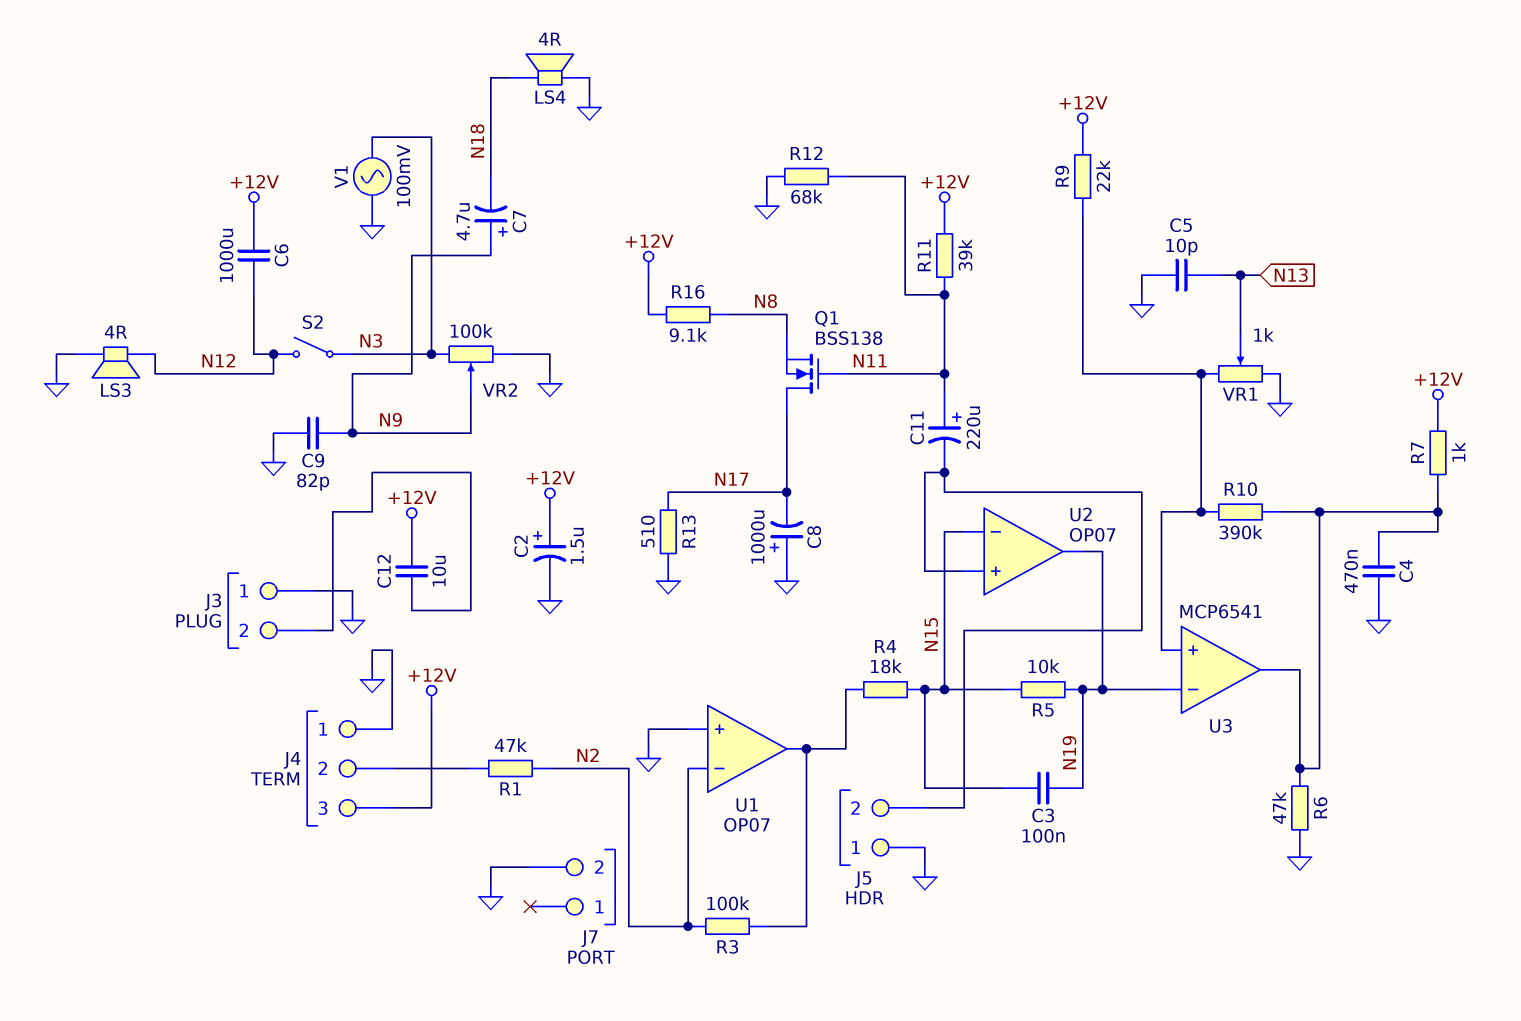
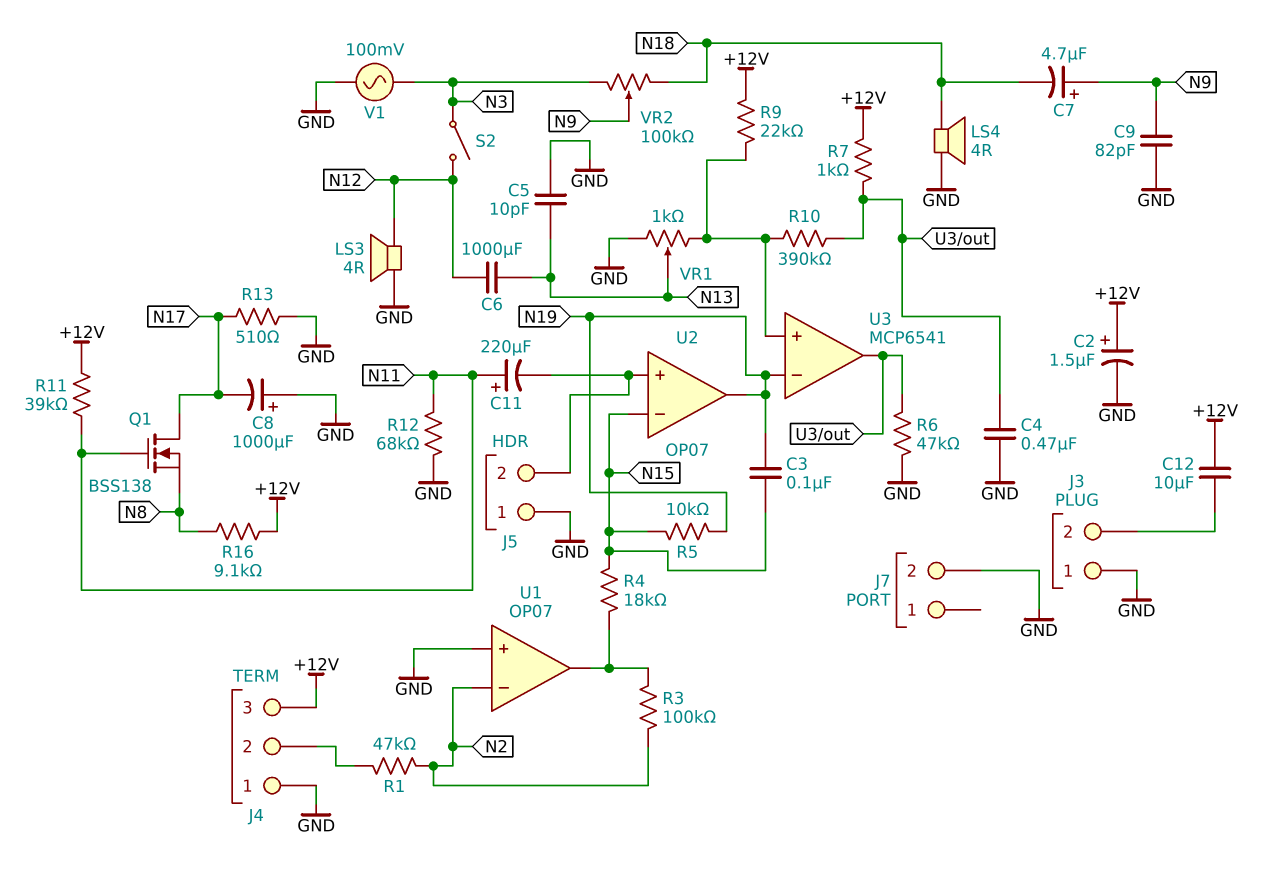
C6: 1000uF (+12V, N12) -> 1000uF (N12, N13)
VR2: 100k (GND, N3, wiper N9) -> 100k (N3, N18, wiper N9)

